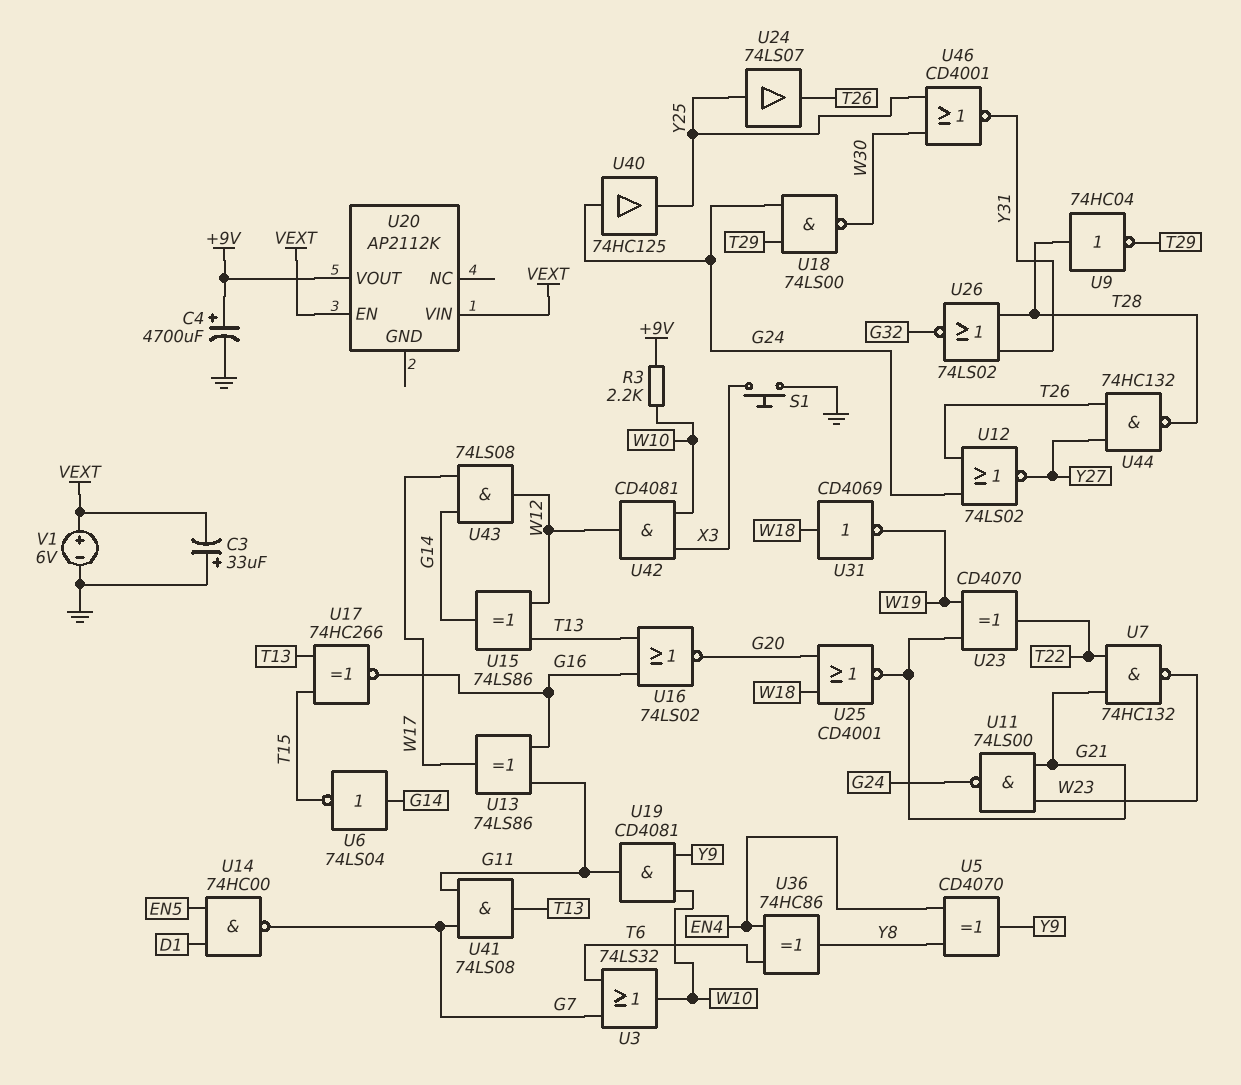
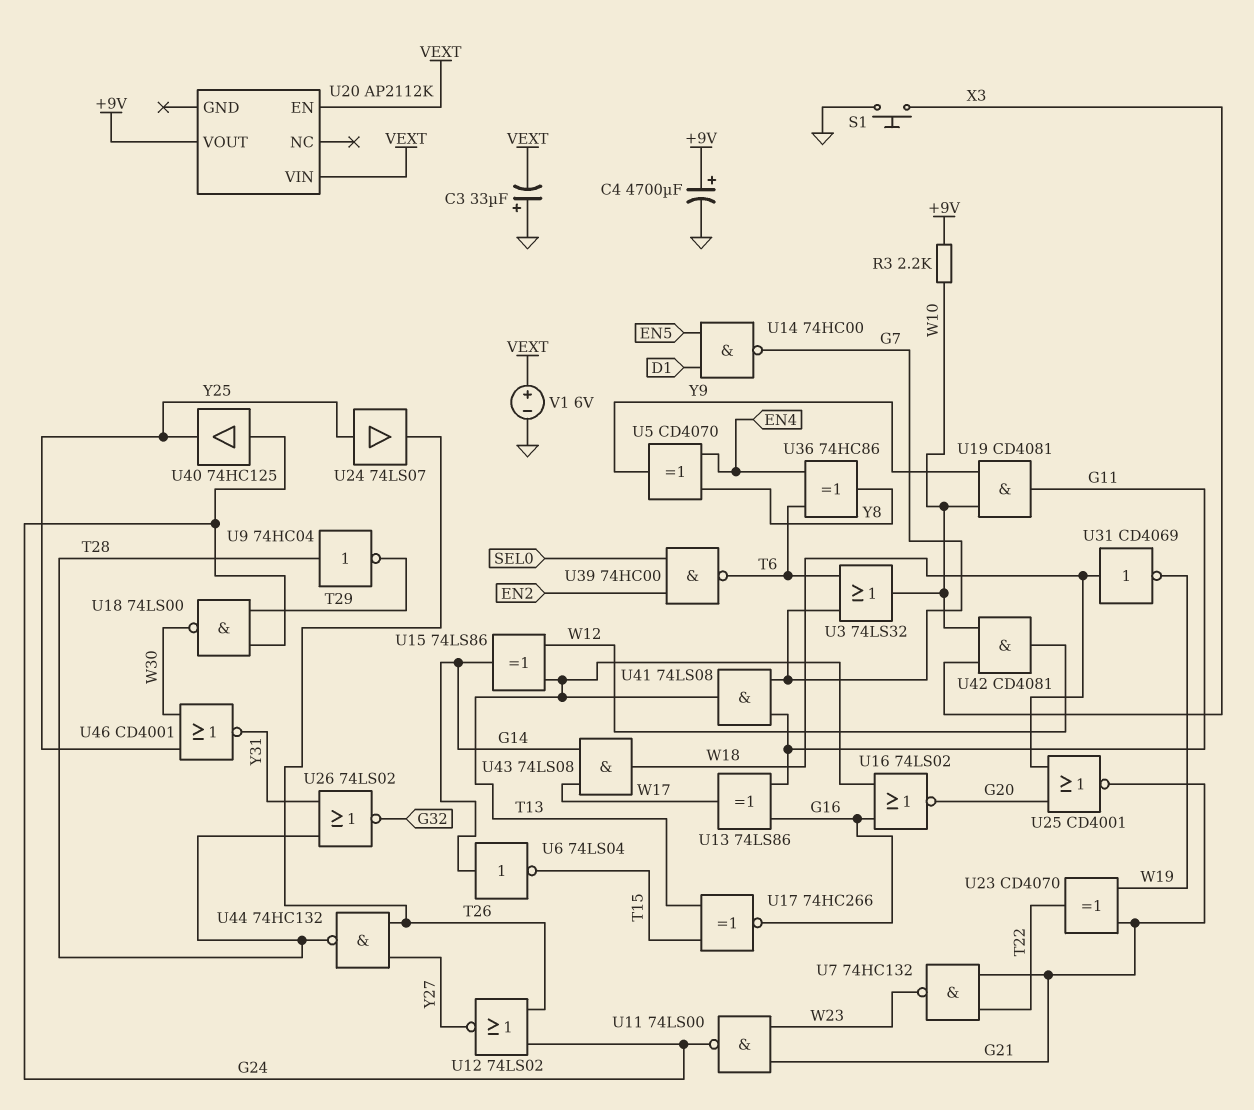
U39: none -> NAND 74HC00 (in EN2, in SEL0, out T6)
U43: AND 74LS08 (in G14, in W17, out W12) -> AND 74LS08 (in G14, in W17, out W18)

